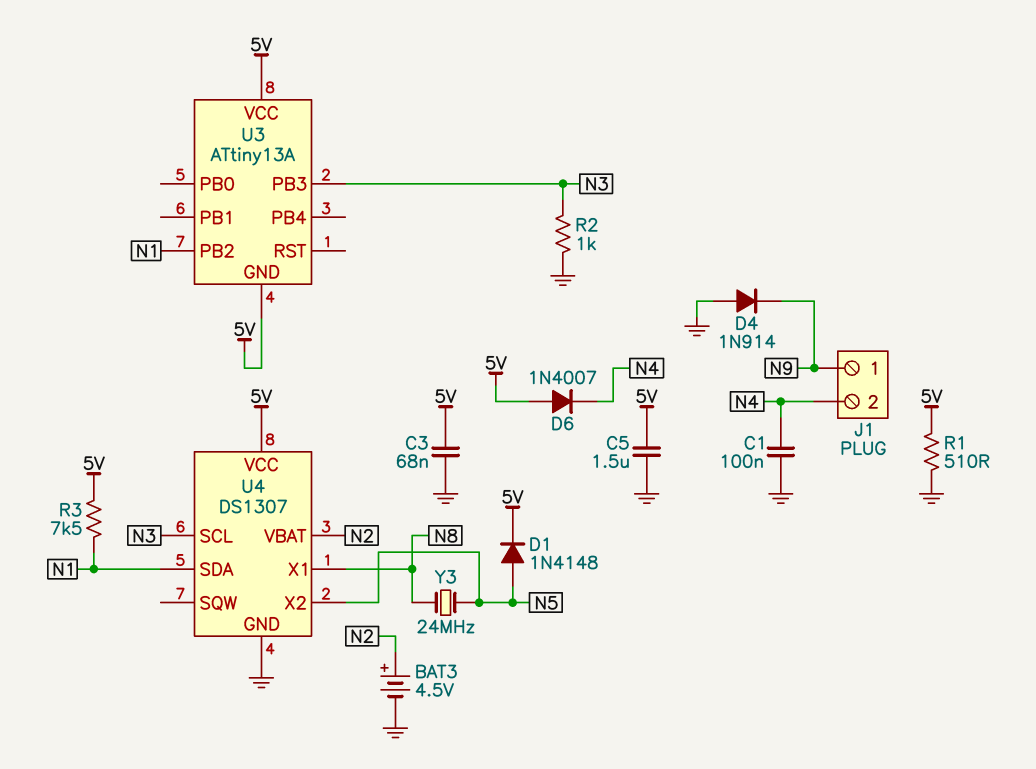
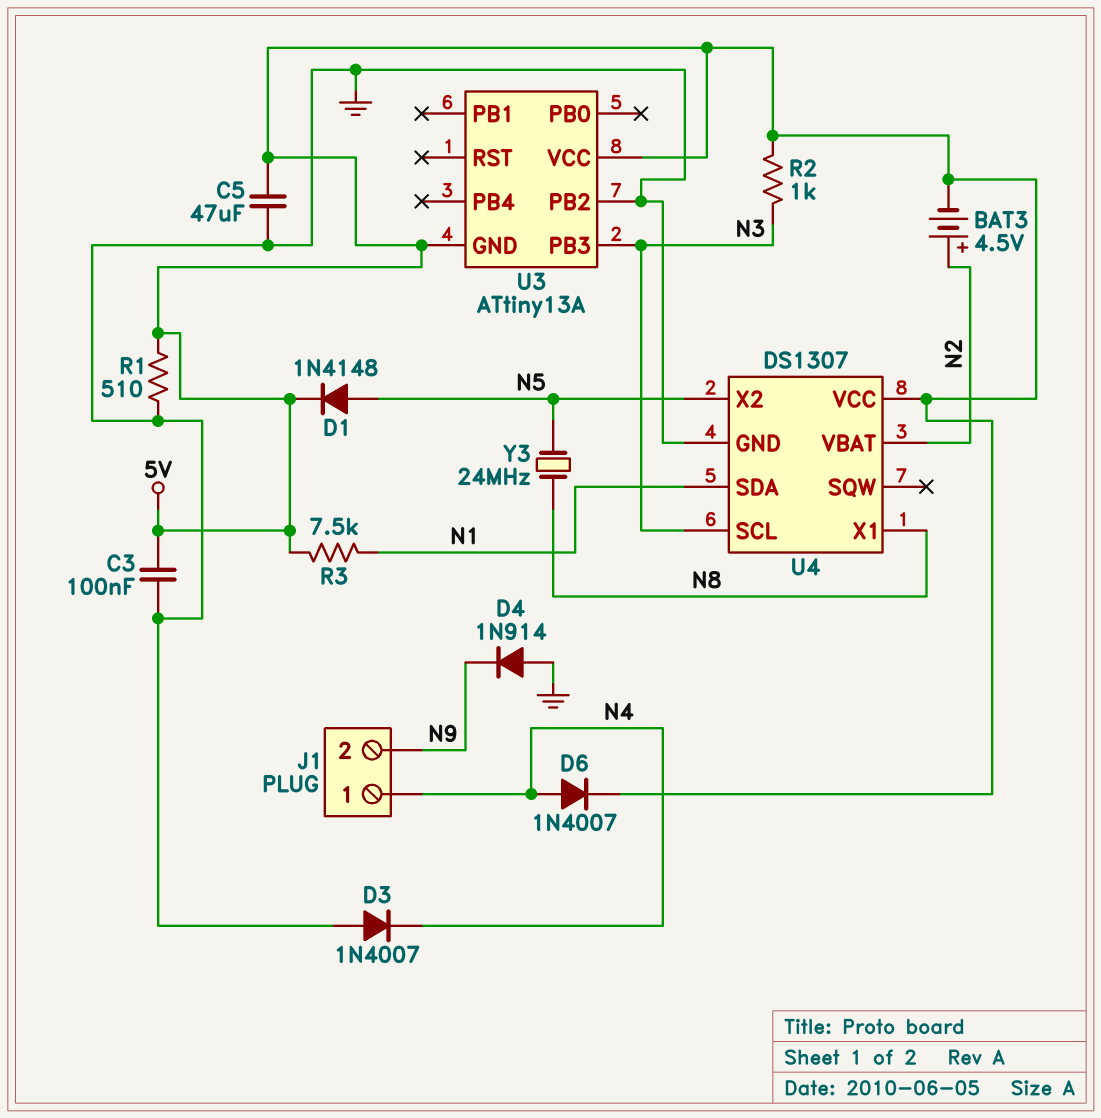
BAT3: 4.5V (plus N2, minus GND) -> 4.5V (plus N2, minus 5V)
C1: 100nF (GND, N4) -> none
C3: 68nF (5V, GND) -> 100nF (5V, GND)
C5: 1.5uF (5V, GND) -> 47uF (5V, GND)
D3: none -> diode 1N4007 (A GND, K N4)
D6: diode 1N4007 (A 5V, K N4) -> diode 1N4007 (A N4, K 5V)
J1 pin 1: N9 -> N4
J1 pin 2: N4 -> N9
R2: 1k (GND, N3) -> 1k (5V, N3)
U3 pin PB2: N1 -> GND

